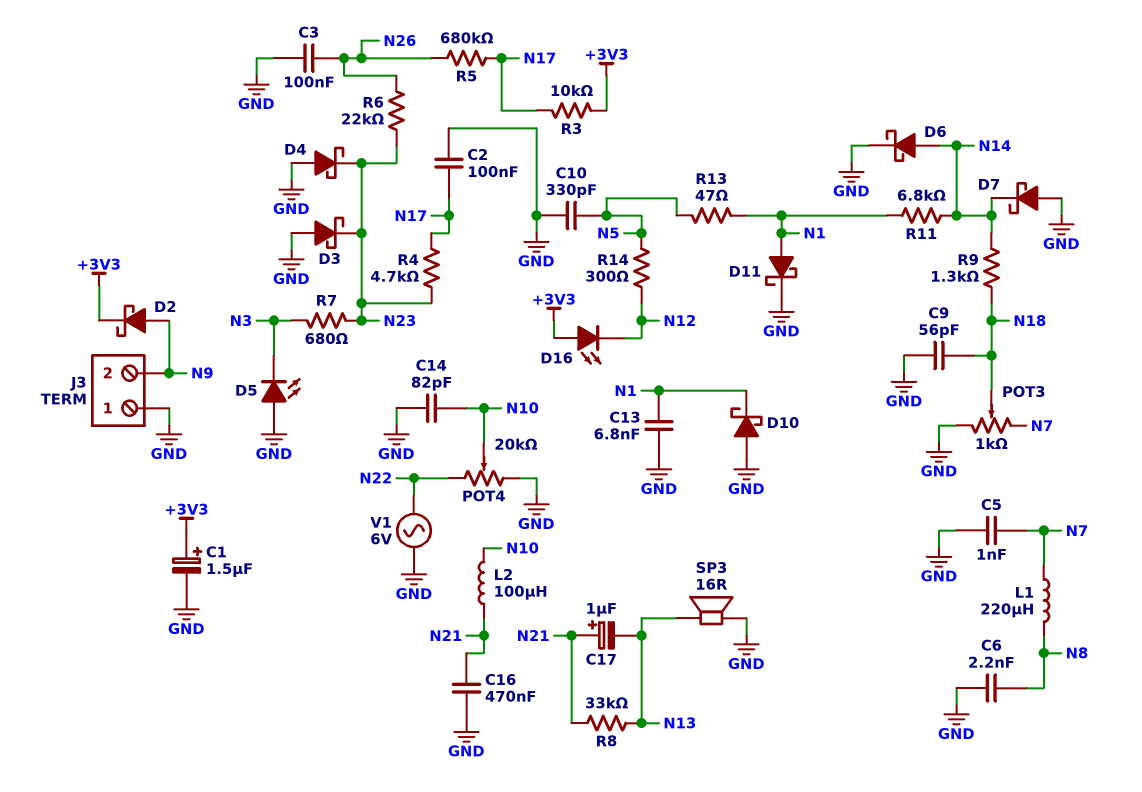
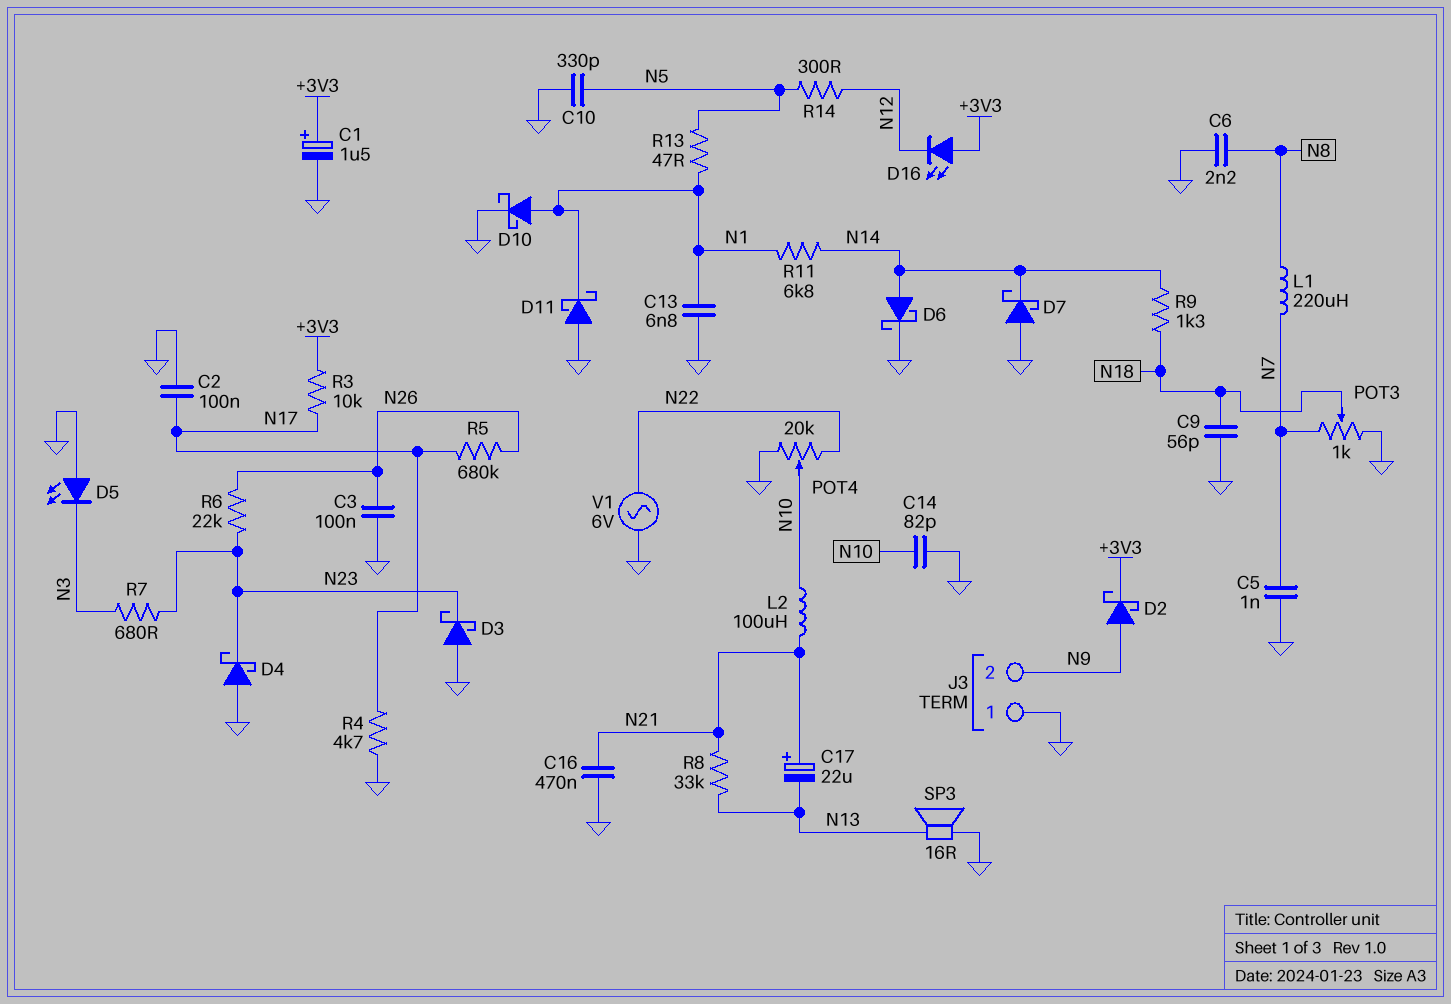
C17: 1uF (plus N21, minus N13) -> 22uF (plus N21, minus N13)
D10: schottky (A GND, K N1) -> schottky (A N1, K GND)
D11: schottky (A N1, K GND) -> schottky (A GND, K N1)
R4: 4.7k (N17, N23) -> 4.7k (GND, N17)

